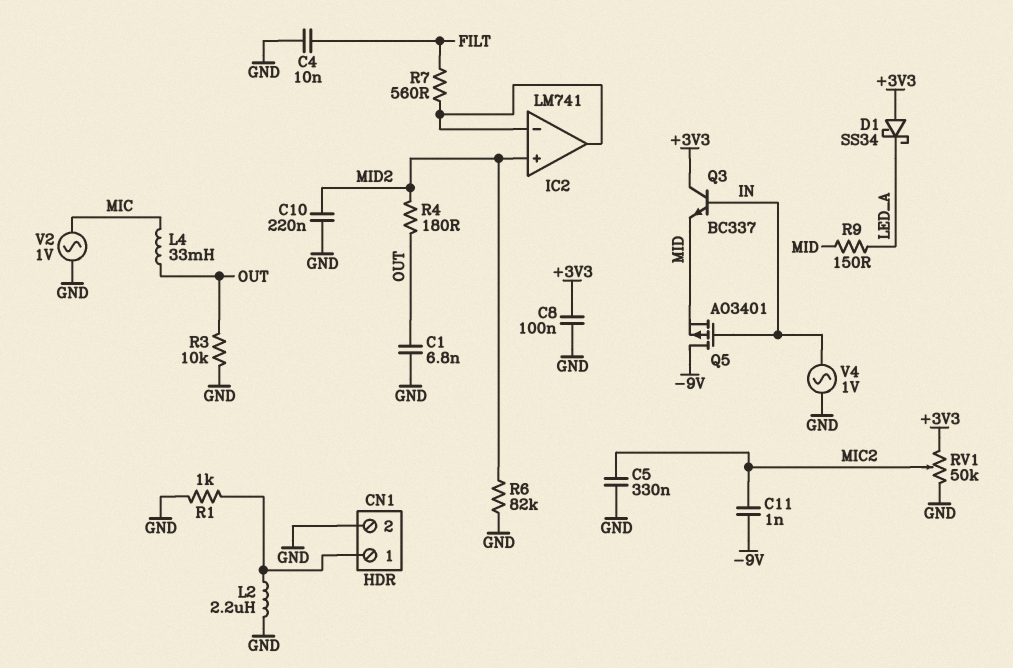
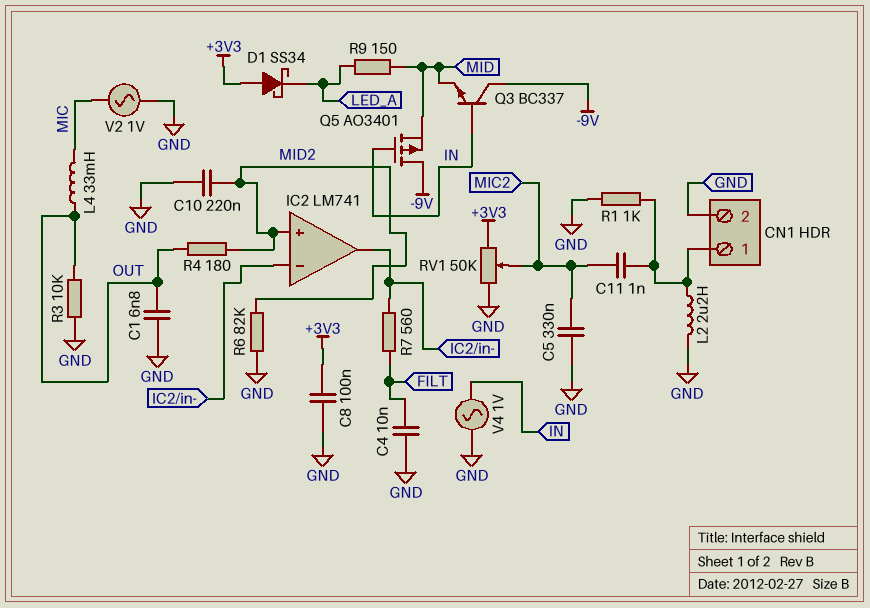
C11: 1nF (-9V, MIC2) -> 1nF (CN1/1, MIC2)
Q3: NPN BC337 (B IN, C +3V3, E MID) -> NPN BC337 (B IN, C -9V, E MID)

